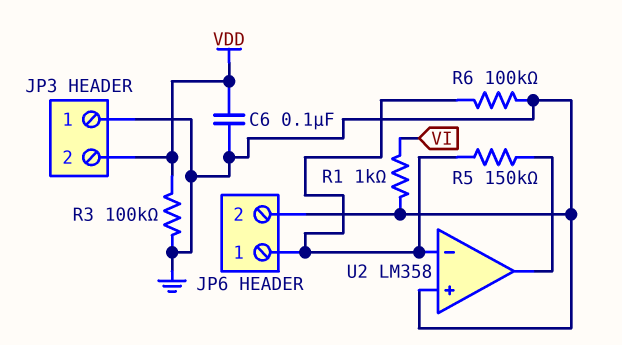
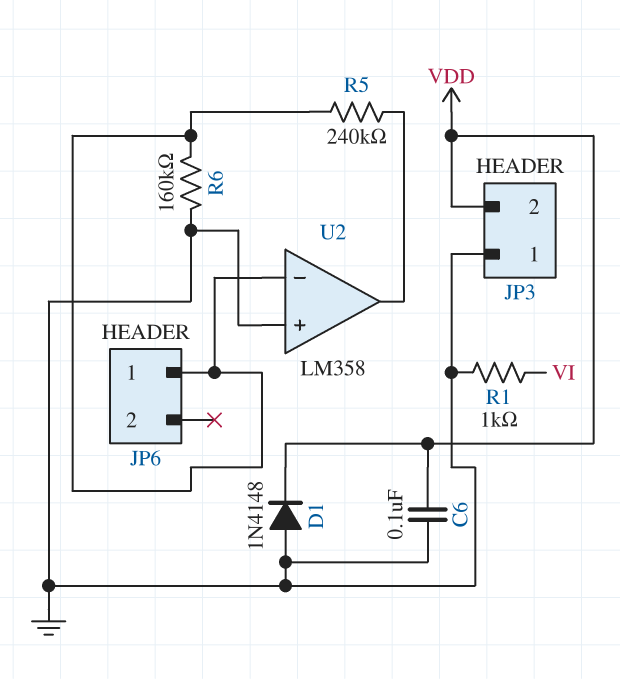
D1: none -> diode 1N4148 (A GND, K VDD)
JP6 pin 2: GND -> none
R3: 100k (GND, VDD) -> none
R5: 150k (JP6/1, U2/out) -> 240k (JP6/1, U2/out)
R6: 100k (GND, JP6/1) -> 160k (GND, JP6/1)

